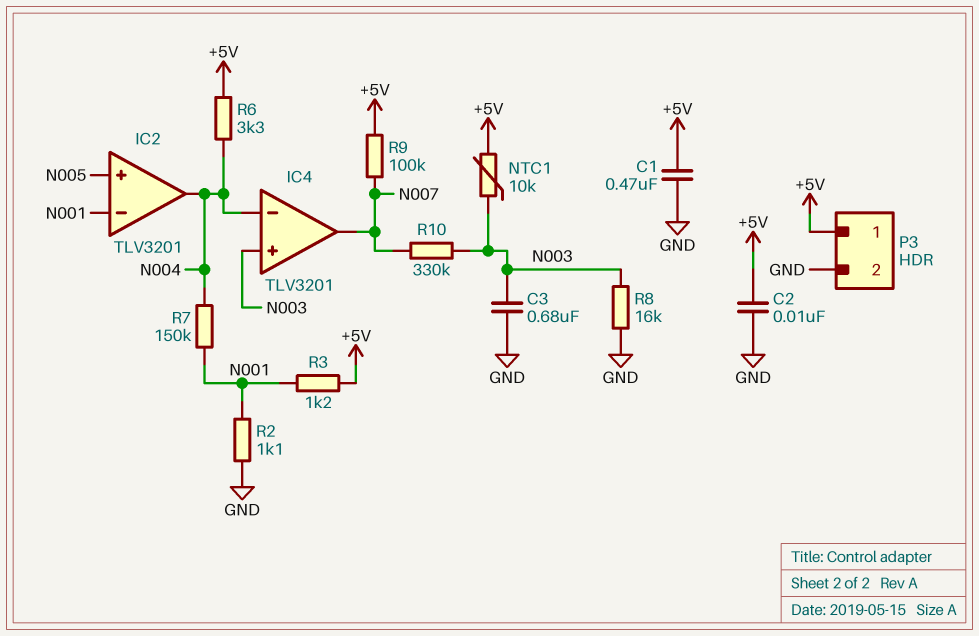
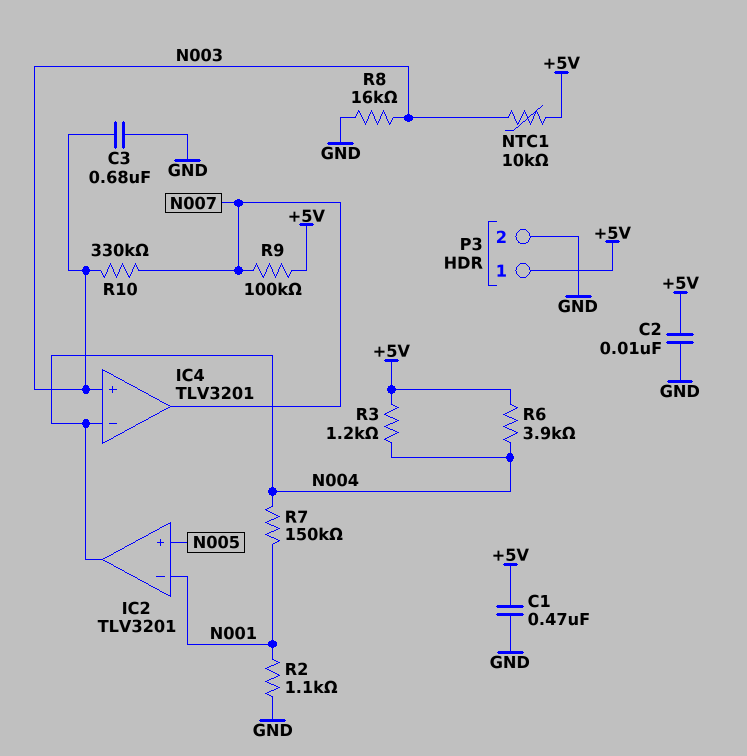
R3: 1.2k (+5V, N001) -> 1.2k (+5V, N004)
R6: 3.3k (+5V, N004) -> 3.9k (+5V, N004)

